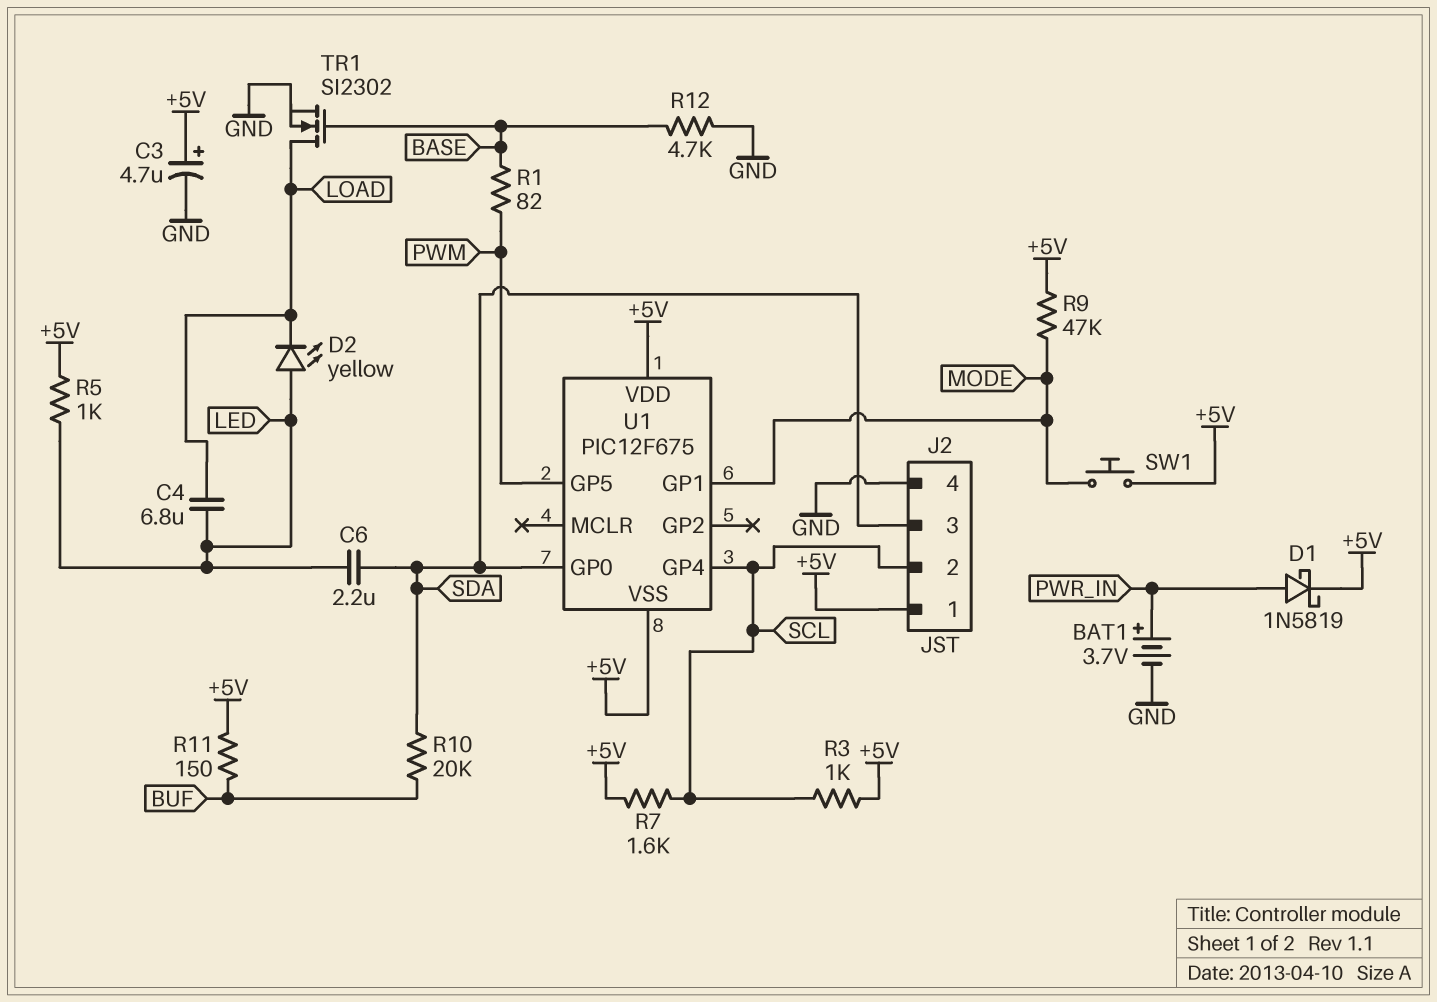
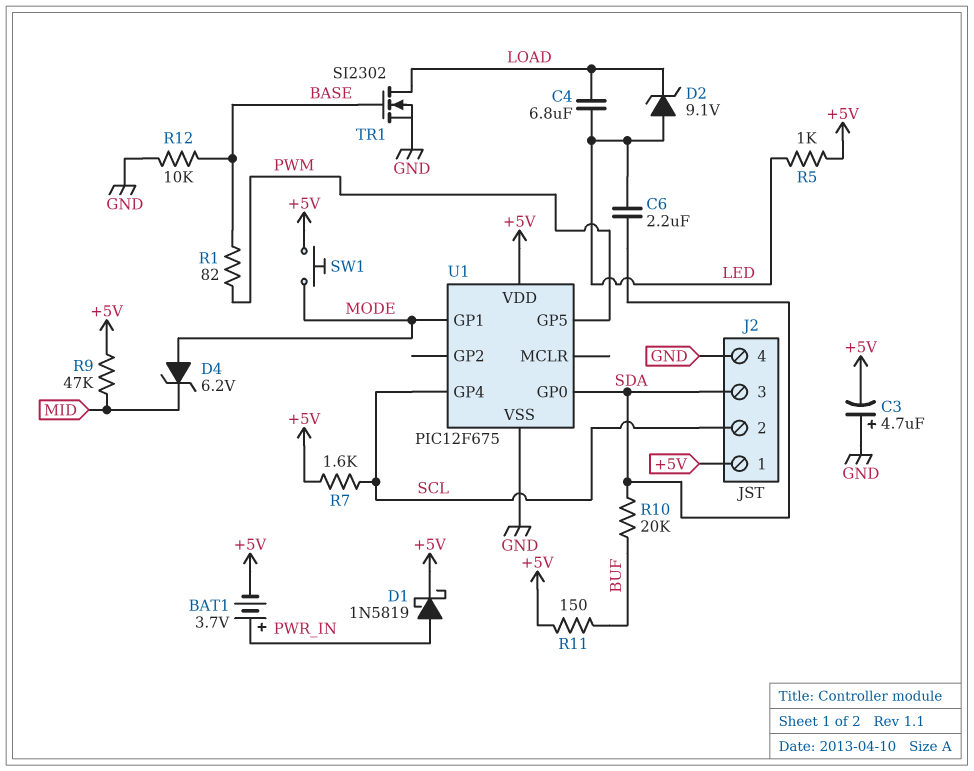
BAT1: 3.7V (plus PWR_IN, minus GND) -> 3.7V (plus PWR_IN, minus +5V)
C3: 4.7uF (plus +5V, minus GND) -> 4.7uF (plus GND, minus +5V)
D2: LED yellow (A LED, K LOAD) -> zener 9.1V (A LED, K LOAD)
D4: none -> zener 6.2V (A MODE, K MID)
R3: 1k (+5V, SCL) -> none
R9: 47k (+5V, MODE) -> 47k (+5V, MID)
R12: 4.7k (BASE, GND) -> 10k (BASE, GND)
U1 pin VSS: +5V -> GND

